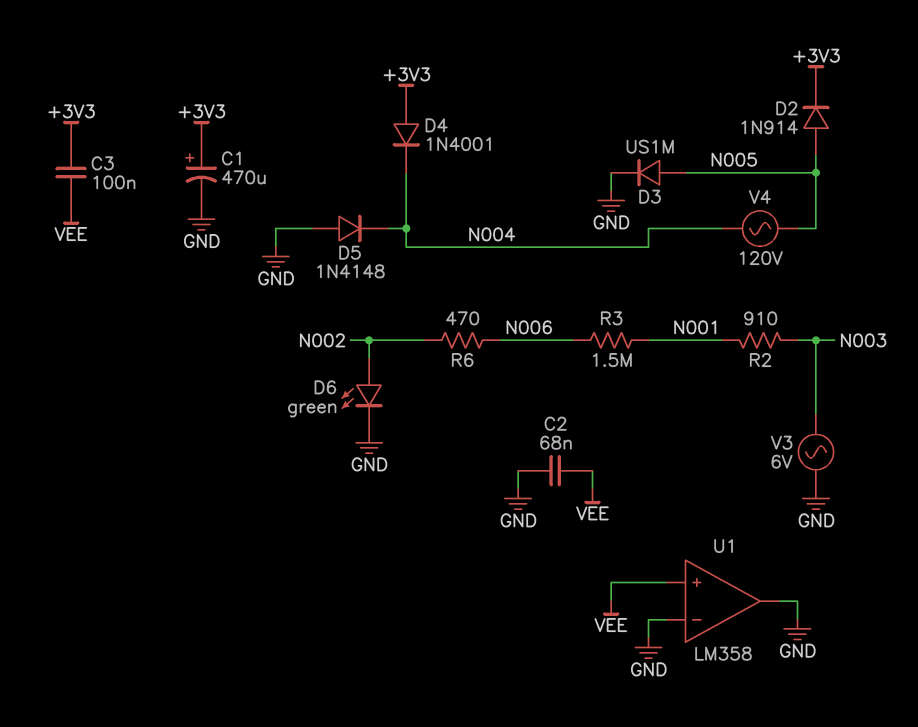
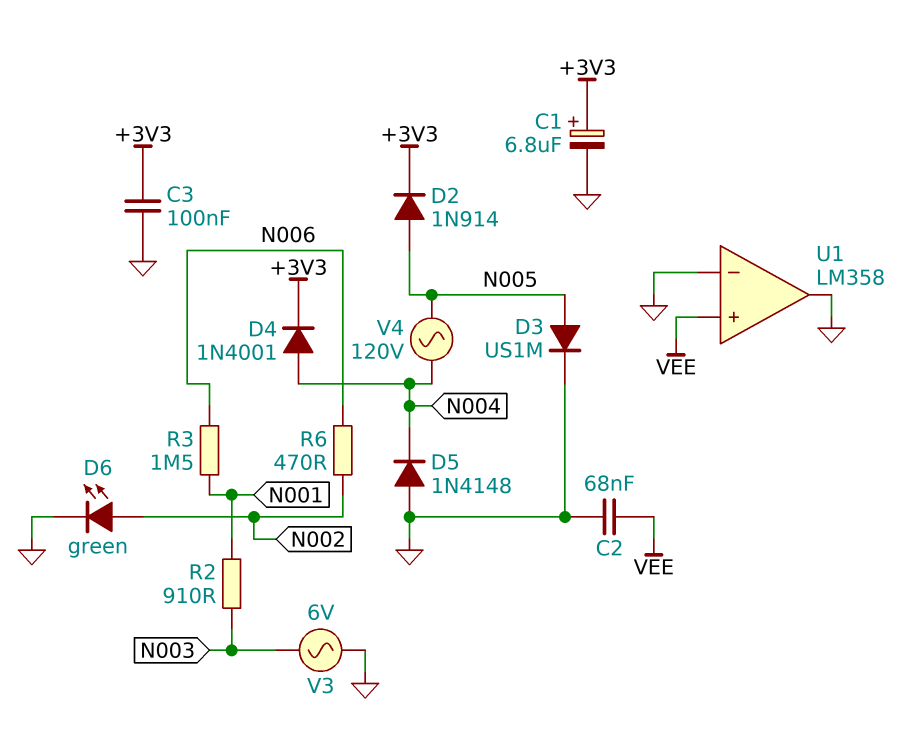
C1: 470uF (plus +3V3, minus GND) -> 6.8uF (plus +3V3, minus GND)
C3: 100nF (+3V3, VEE) -> 100nF (+3V3, GND)
D4: diode 1N4001 (A +3V3, K N004) -> diode 1N4001 (A N004, K +3V3)

